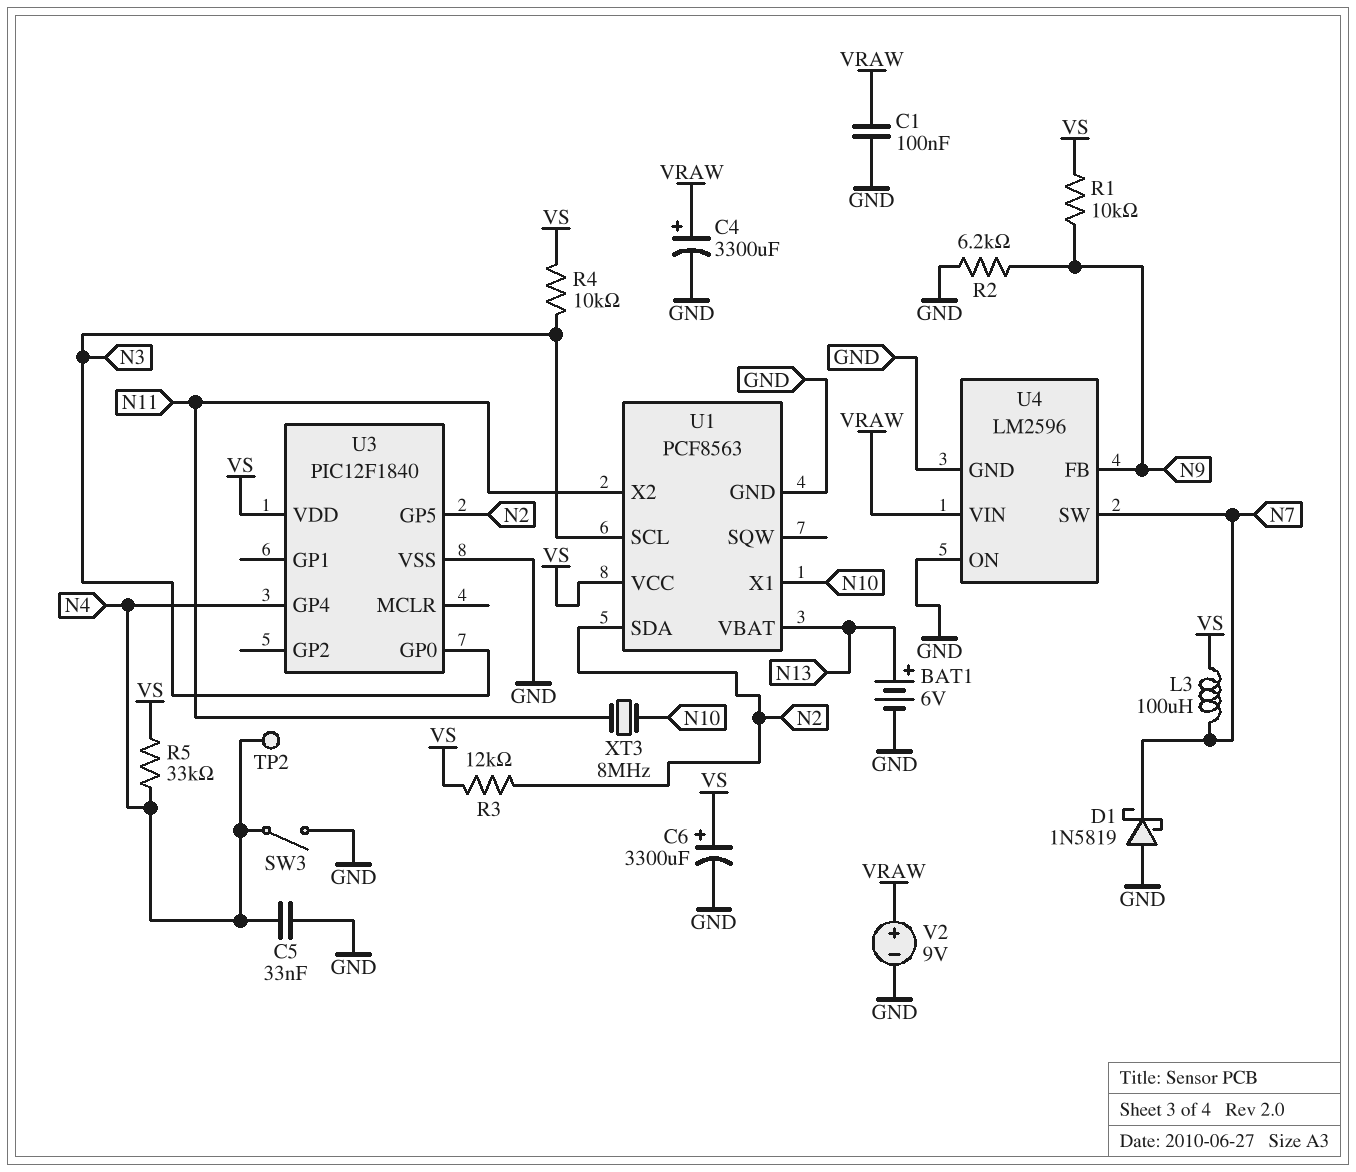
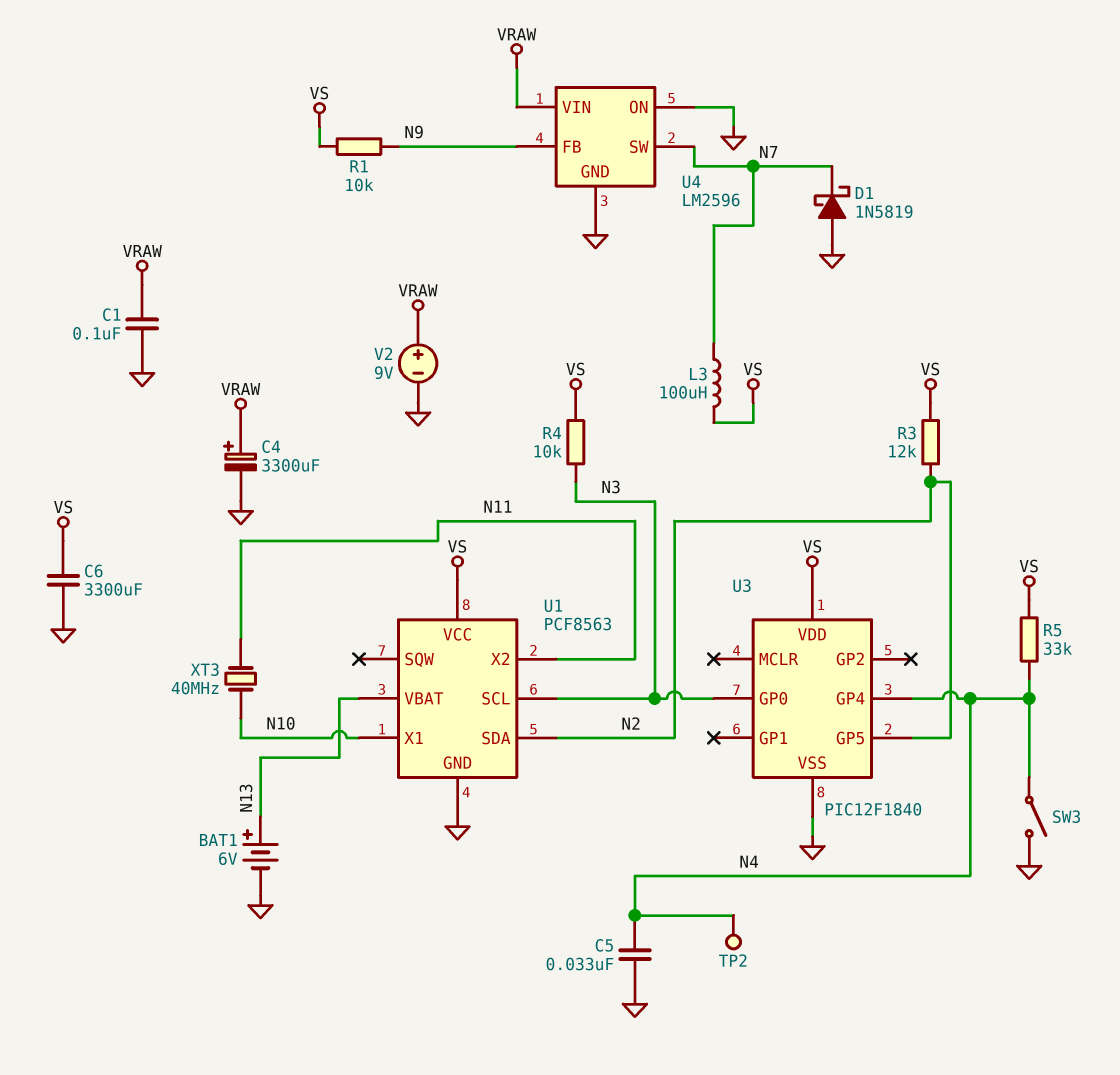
C6: 3300uF (plus VS, minus GND) -> 3300uF (GND, VS)
R2: 6.2k (GND, N9) -> none
XT3: 8MHz (N10, N11) -> 40MHz (N10, N11)

